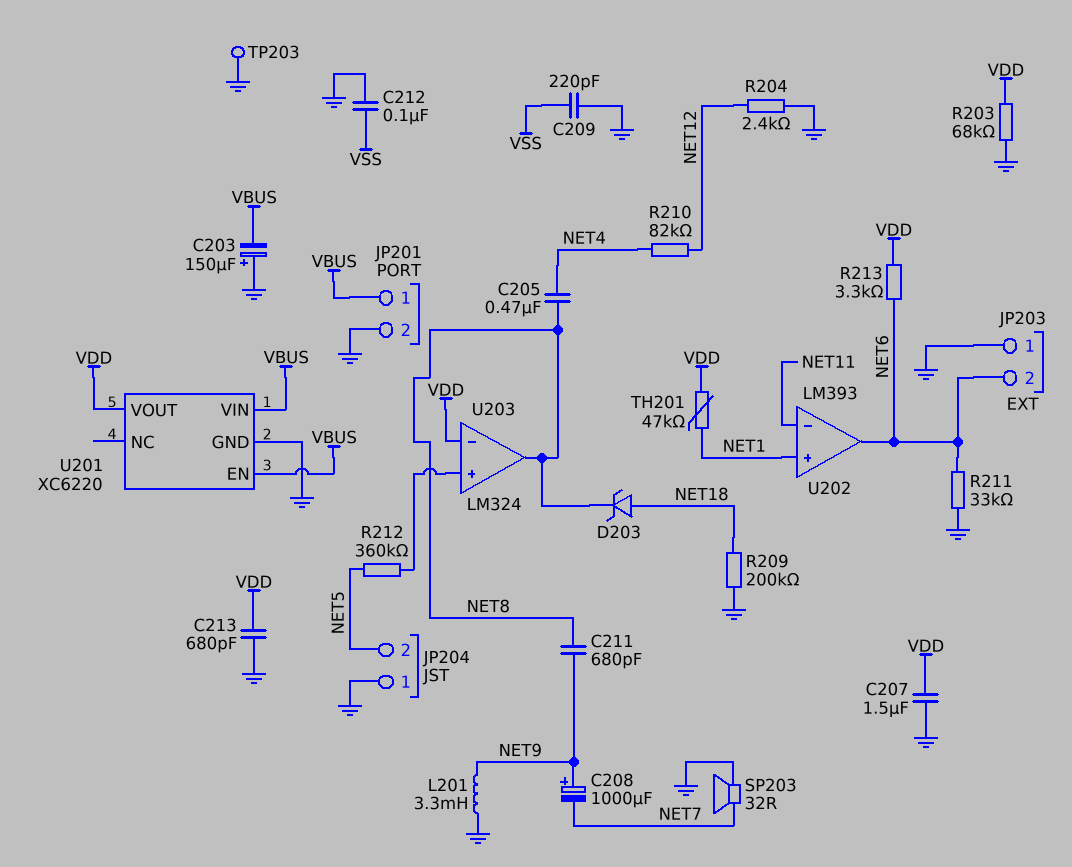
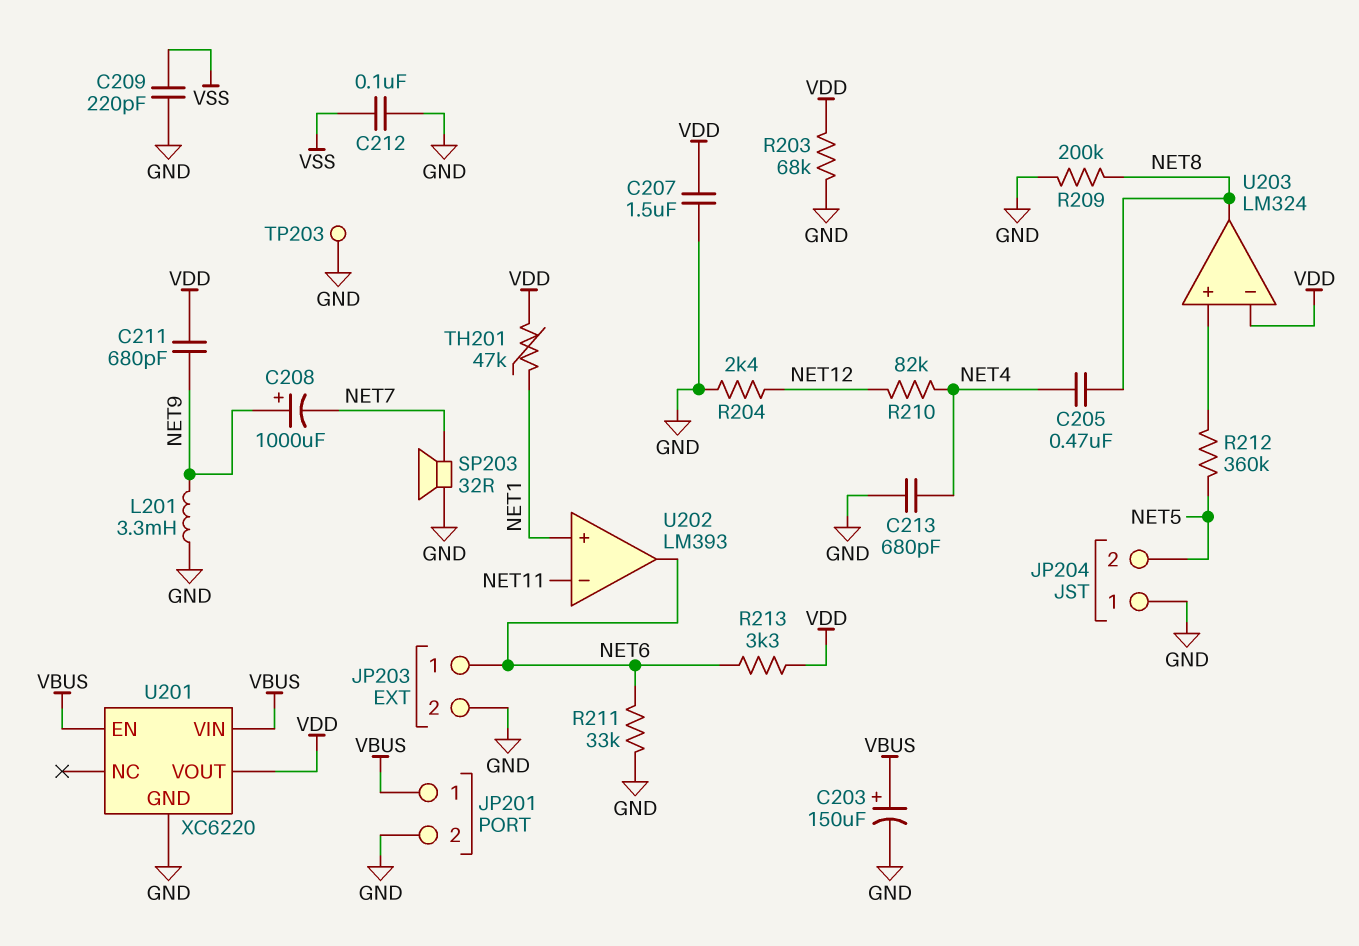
C203: 150uF (plus GND, minus VBUS) -> 150uF (plus VBUS, minus GND)
C211: 680pF (NET8, NET9) -> 680pF (NET9, VDD)
C213: 680pF (GND, VDD) -> 680pF (GND, NET4)
D203: zener (A NET18, K NET8) -> none
JP203 pin 1: GND -> NET6
JP203 pin 2: NET6 -> GND
R209: 200k (GND, NET18) -> 200k (GND, NET8)

